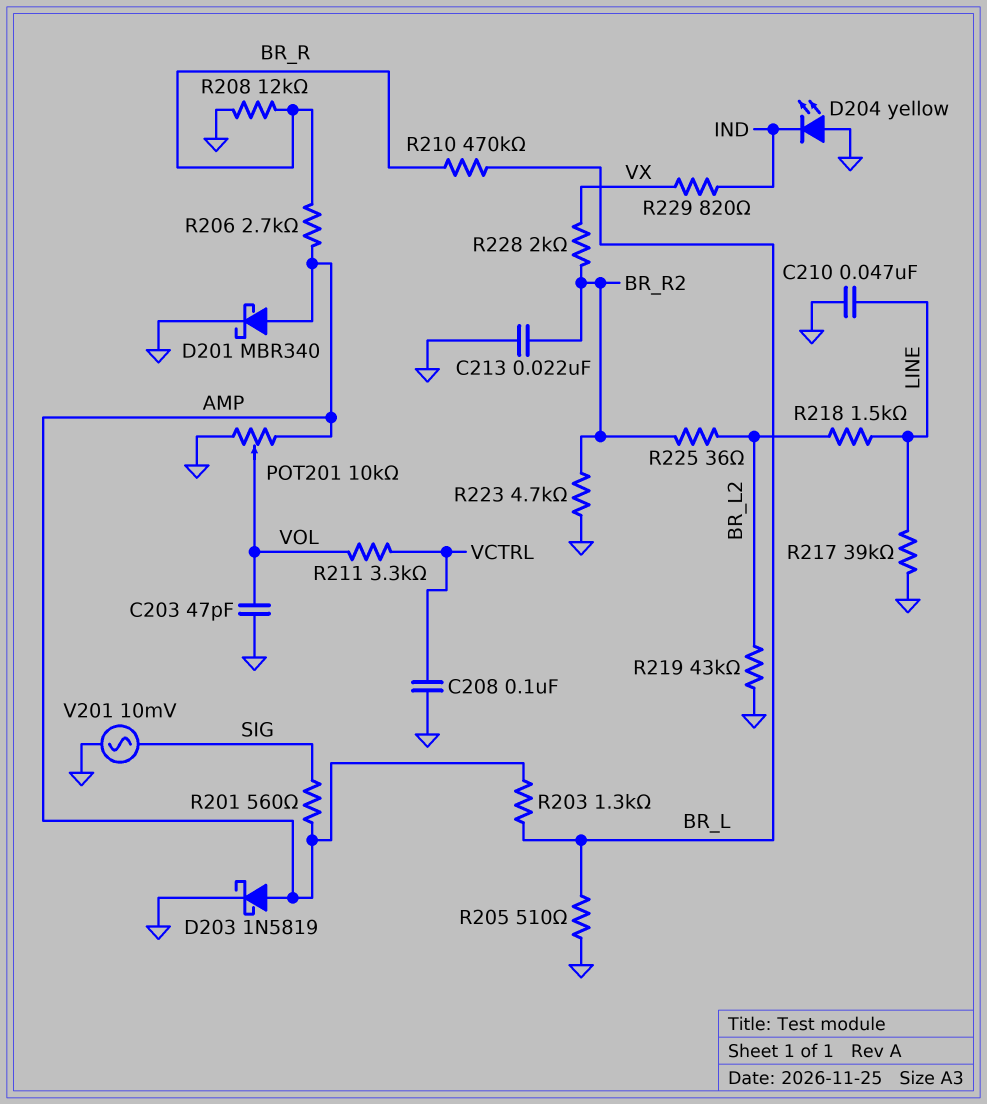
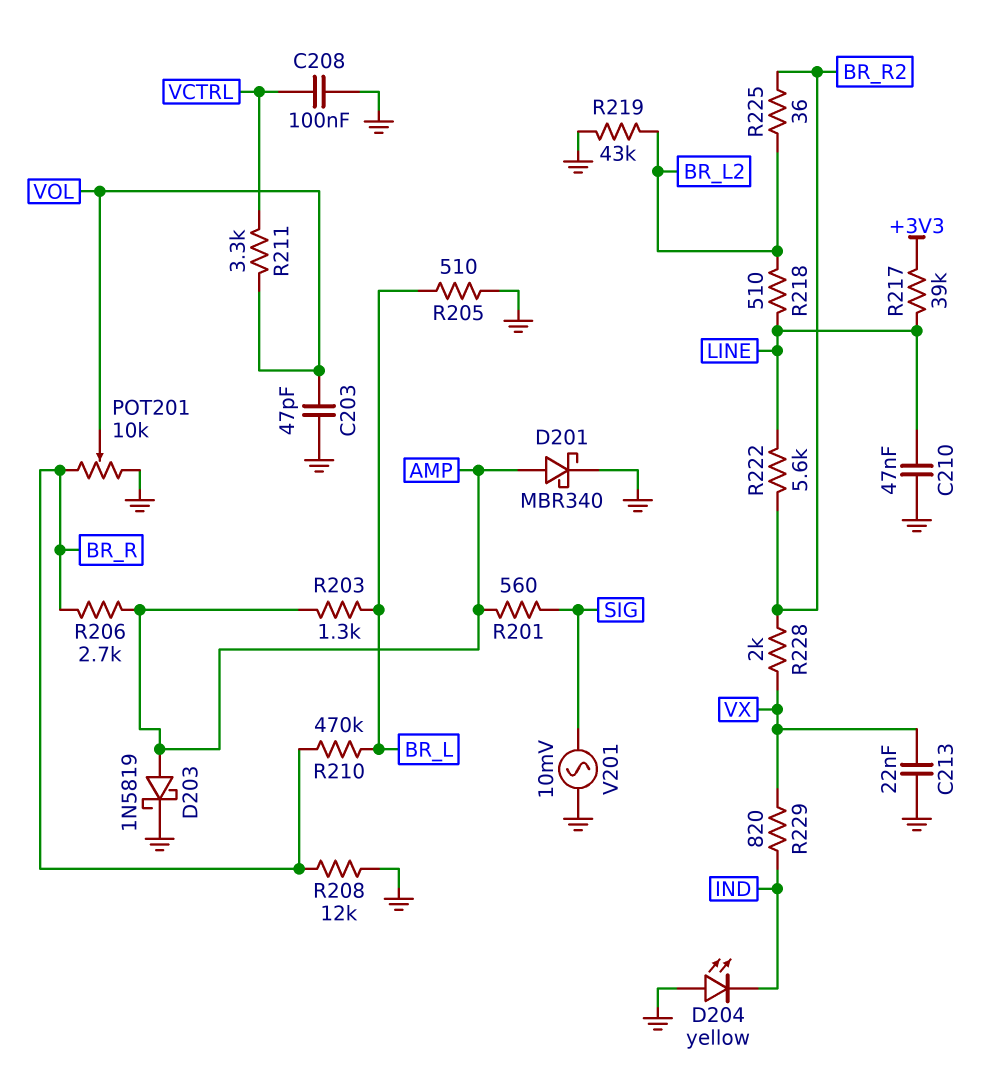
C213: 22nF (BR_R2, GND) -> 22nF (GND, VX)
POT201: 10k (AMP, GND, wiper VOL) -> 10k (BR_R, GND, wiper VOL)
R217: 39k (GND, LINE) -> 39k (+3V3, LINE)
R218: 1.5k (BR_L2, LINE) -> 510 (BR_L2, LINE)
R222: none -> 5.6k (BR_R2, LINE)
R223: 4.7k (BR_R2, GND) -> none

